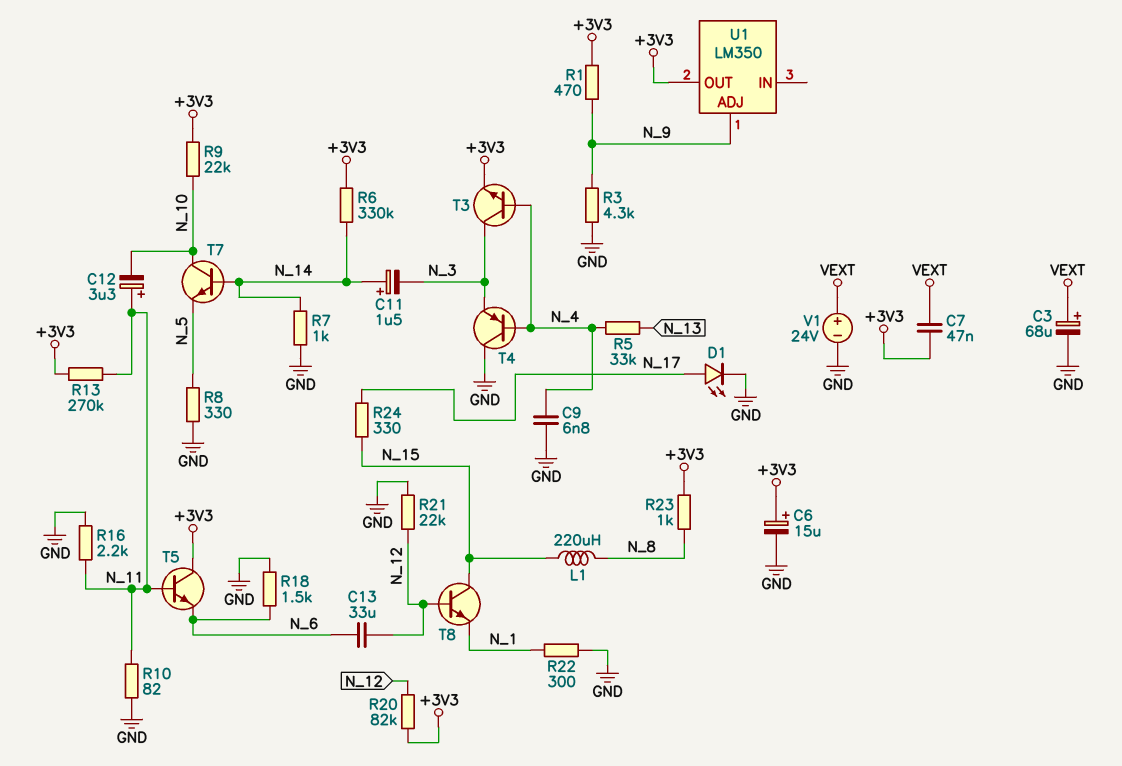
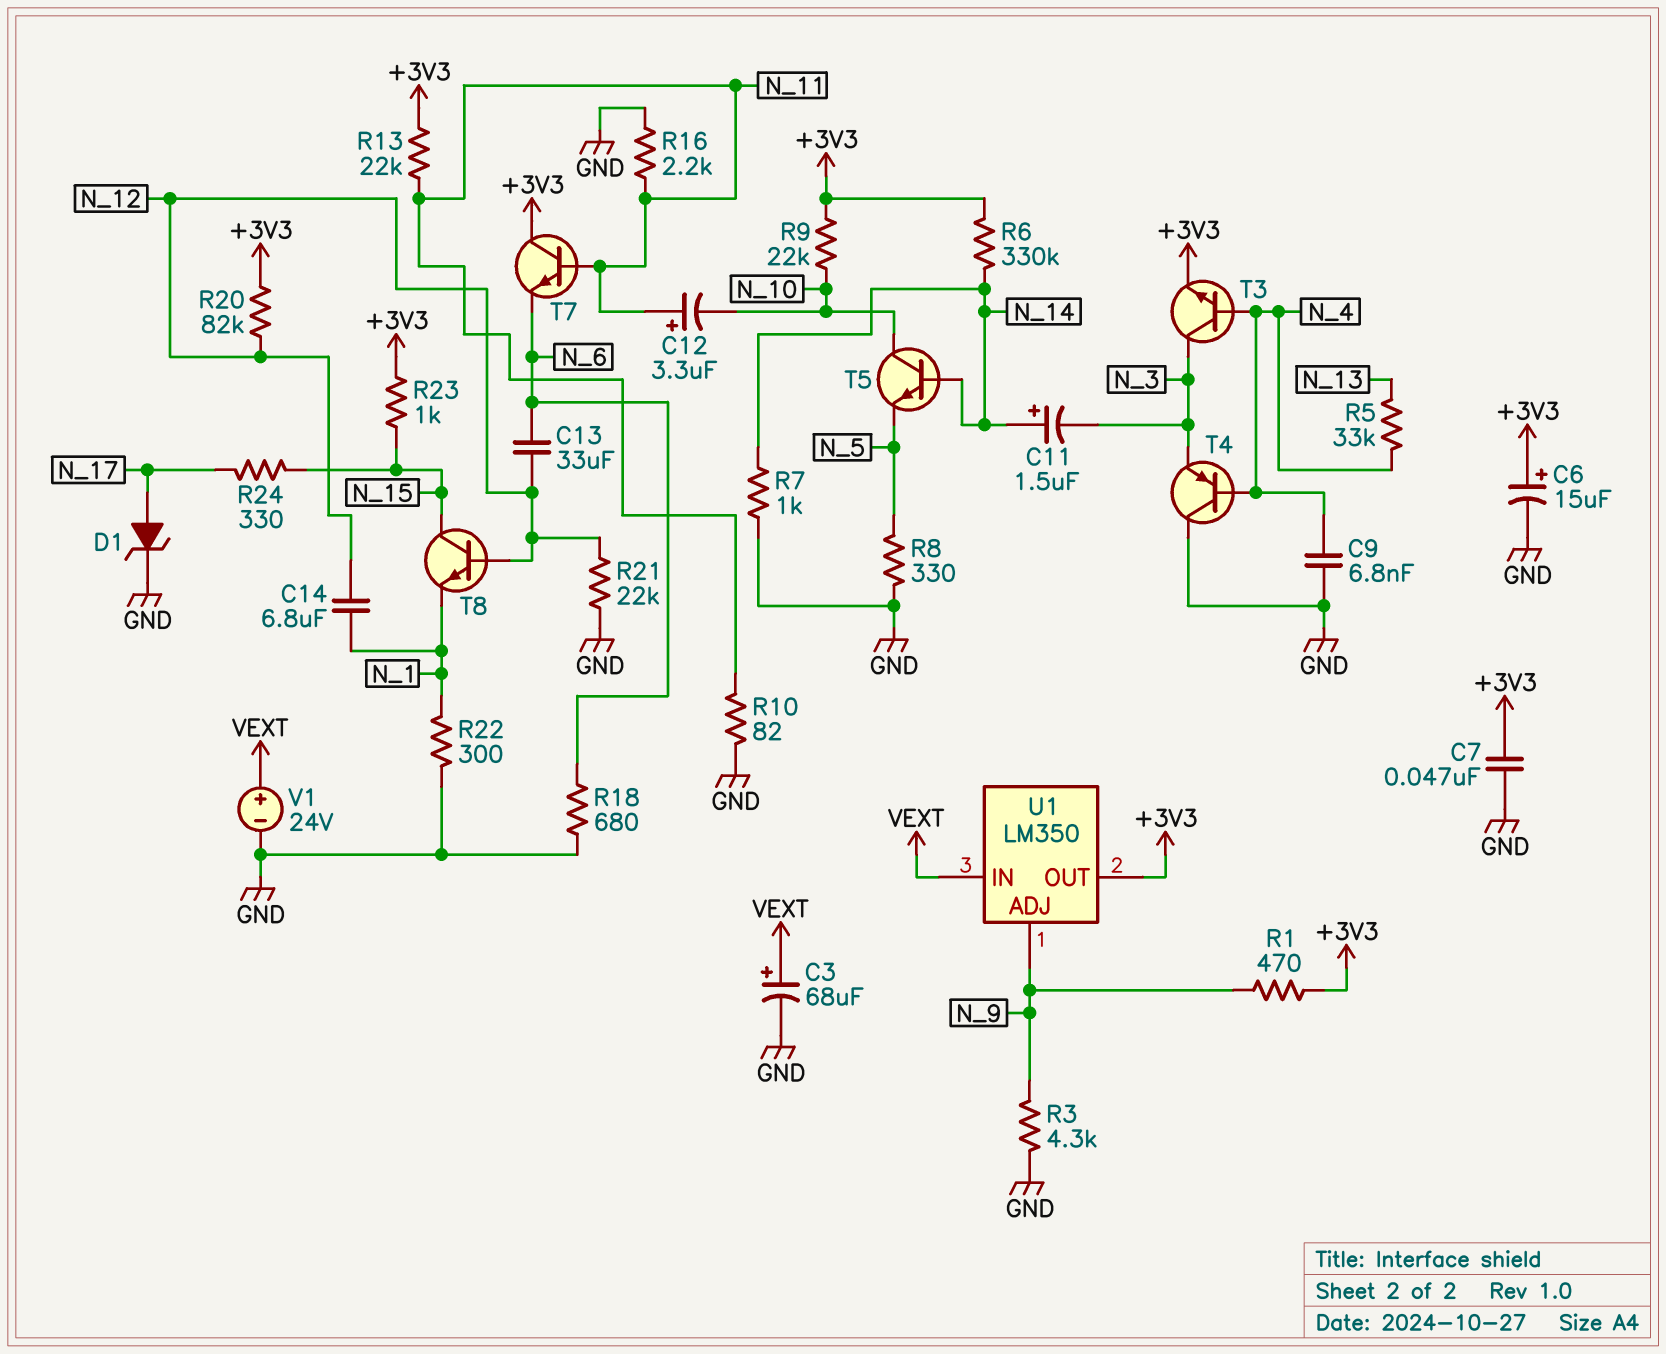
C7: 47nF (+3V3, VEXT) -> 47nF (+3V3, GND)
C14: none -> 6.8uF (N_1, N_12)
D1: LED (A N_17, K GND) -> zener (A N_17, K GND)
L1: 220uH (N_8, N_15) -> none
R13: 270k (+3V3, N_11) -> 22k (+3V3, N_11)
R18: 1.5k (GND, N_6) -> 680 (GND, N_6)
R23: 1k (+3V3, N_8) -> 1k (+3V3, N_15)
T5: NPN (B N_11, C +3V3, E N_6) -> NPN (B N_14, C N_10, E N_5)
T7: NPN (B N_14, C N_10, E N_5) -> NPN (B N_11, C +3V3, E N_6)
U1 pin IN: none -> VEXT

